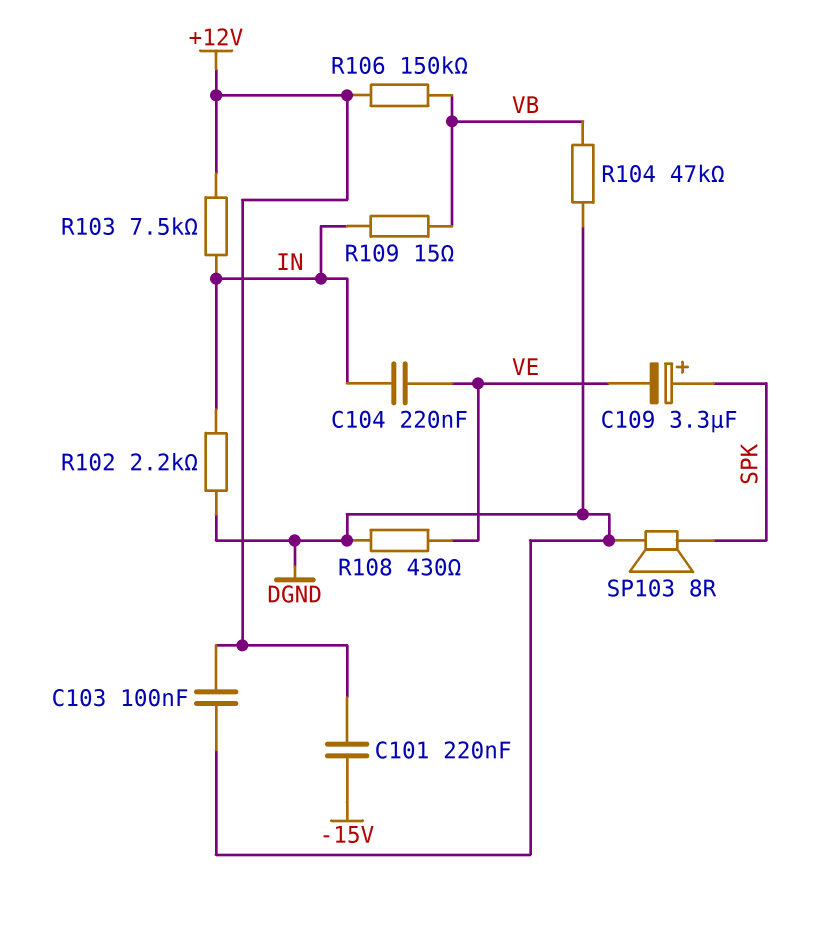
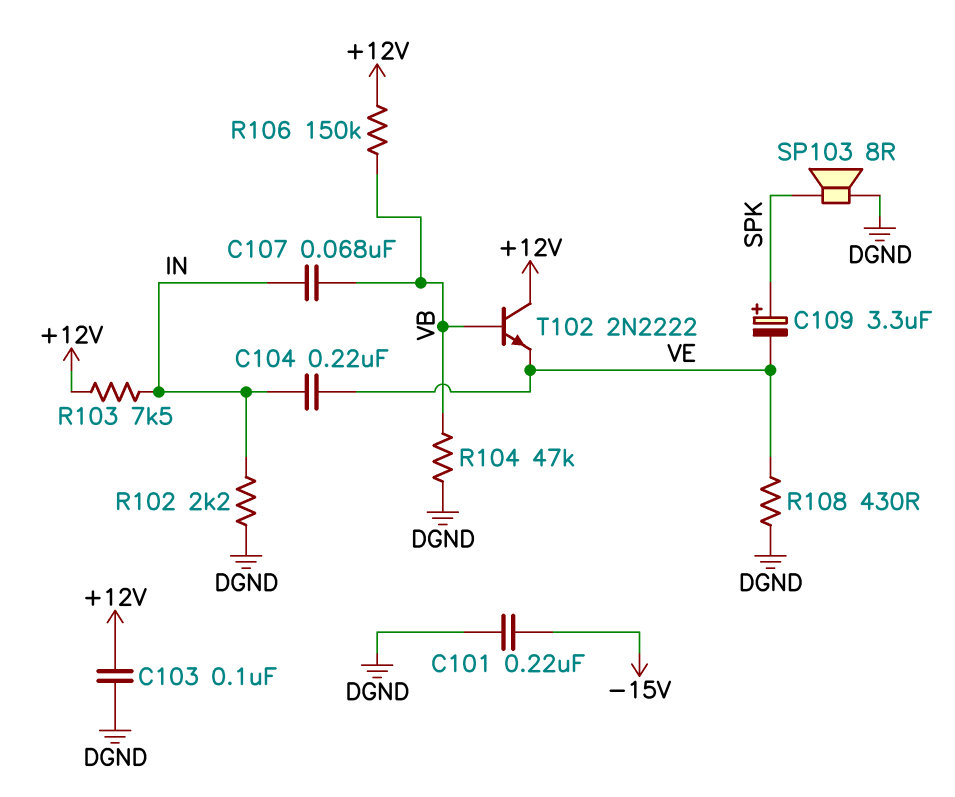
C101: 220nF (+12V, -15V) -> 220nF (-15V, DGND)
C107: none -> 68nF (IN, VB)
R109: 15 (IN, VB) -> none
T102: none -> NPN 2N2222 (B VB, C +12V, E VE)

